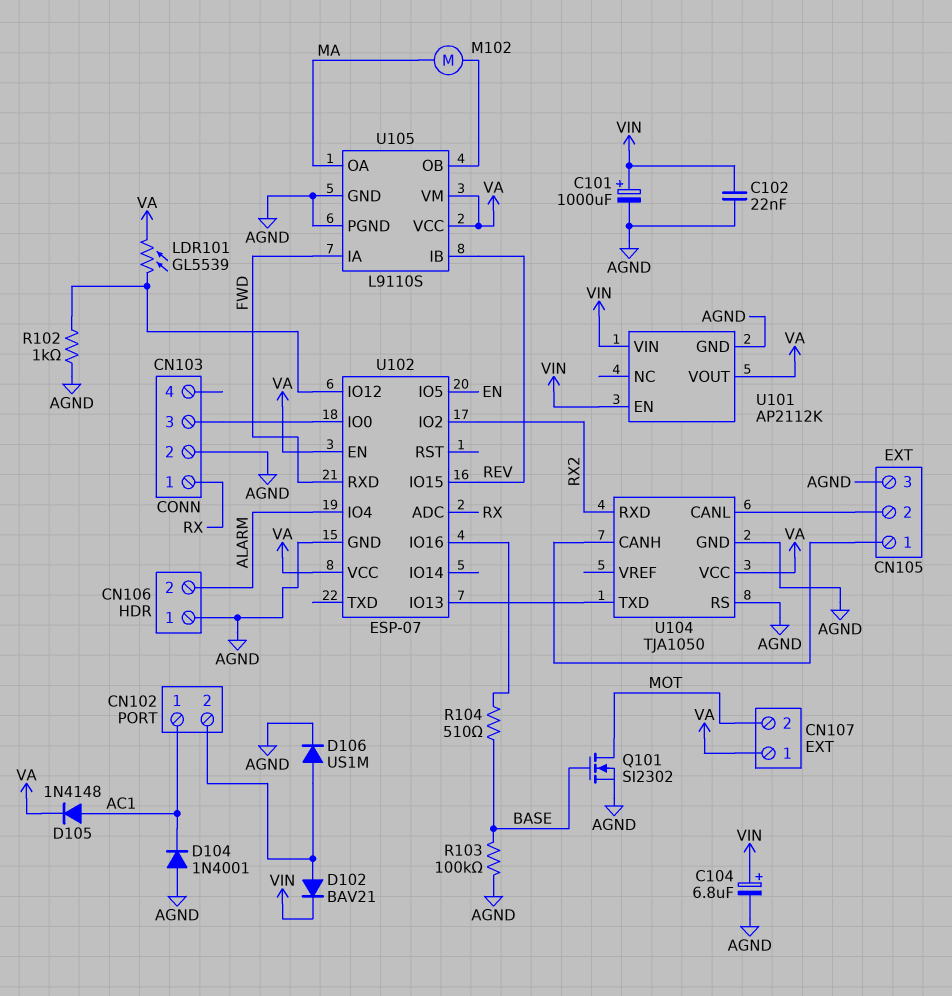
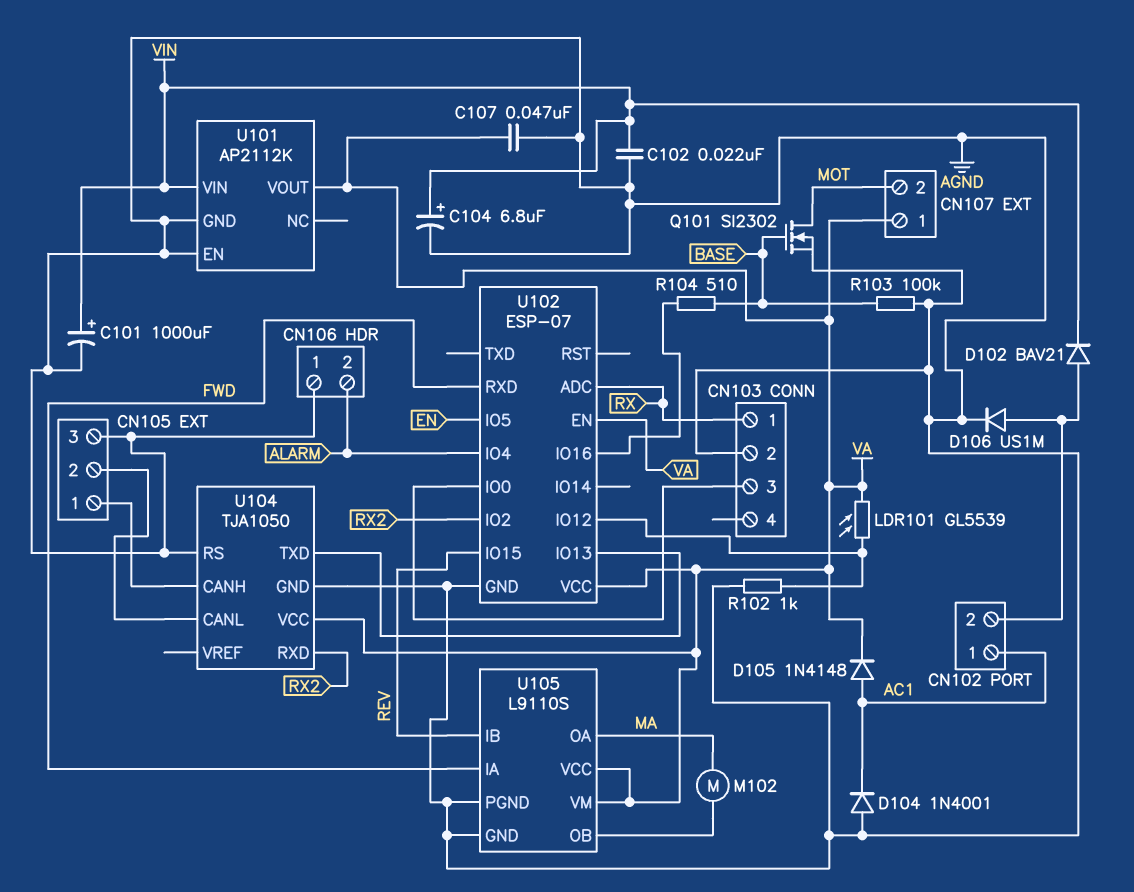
C107: none -> 47nF (AGND, VA)
U101 pin EN: VIN -> AGND

